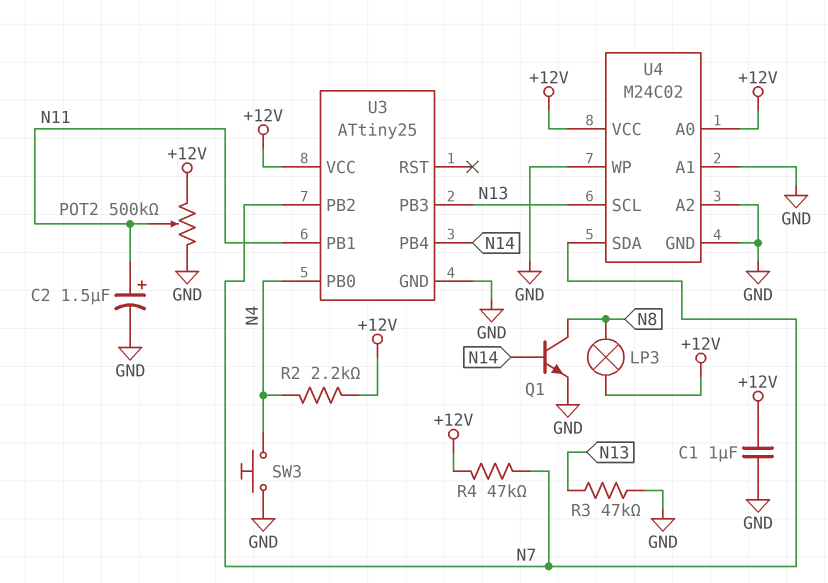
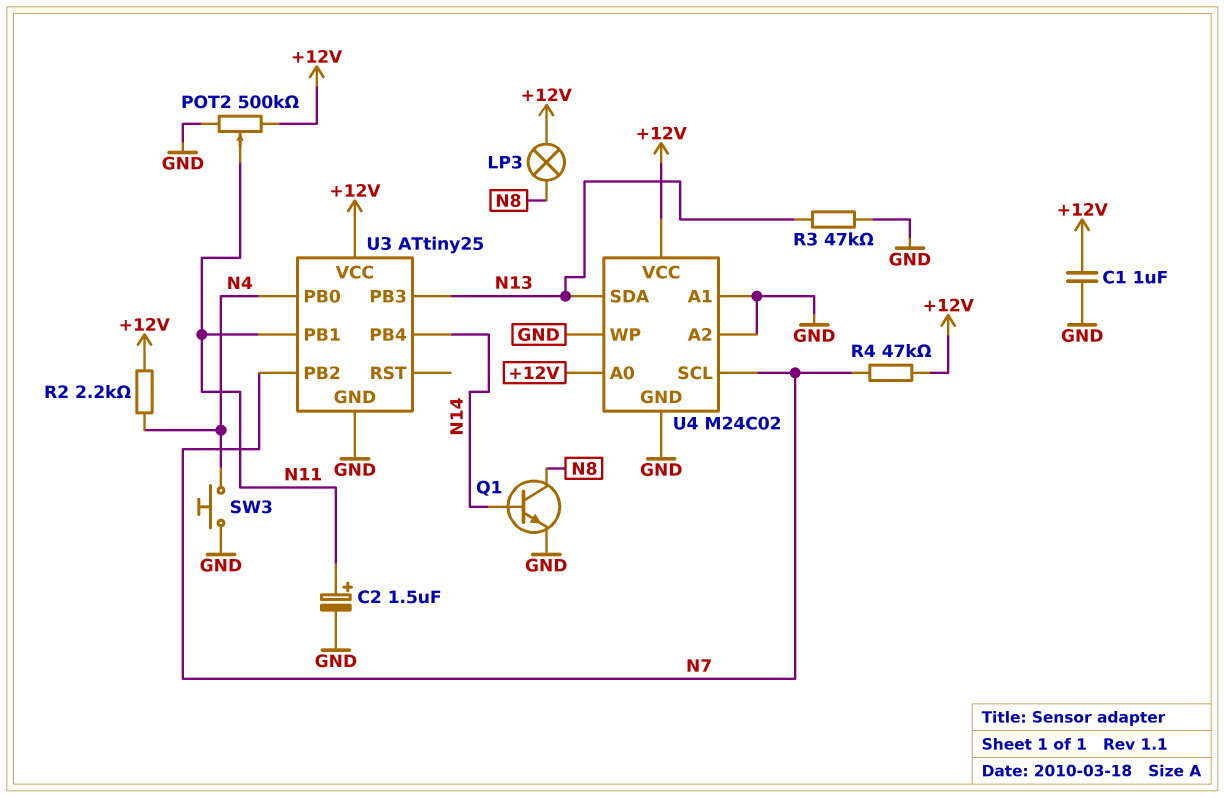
U4 pin SCL: N13 -> N7
U4 pin SDA: N7 -> N13

